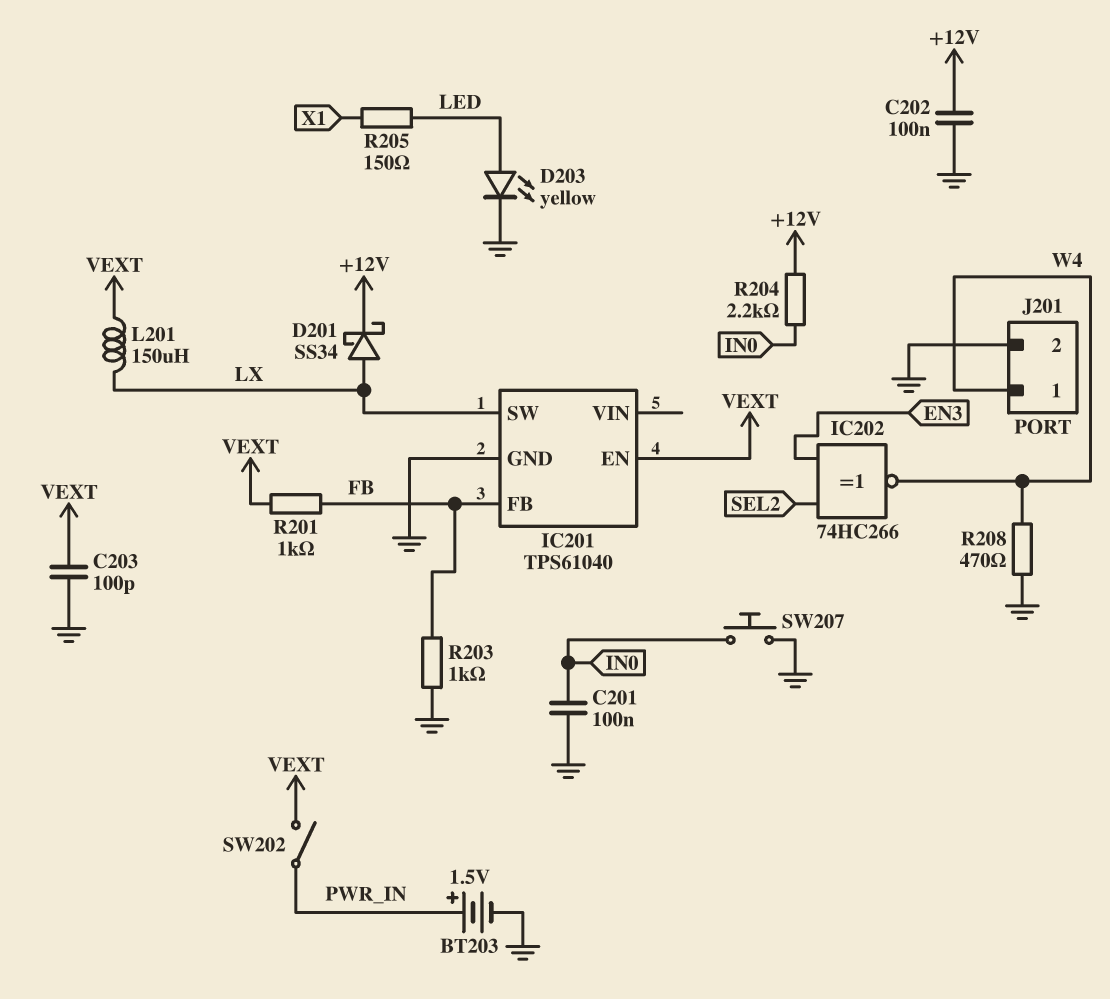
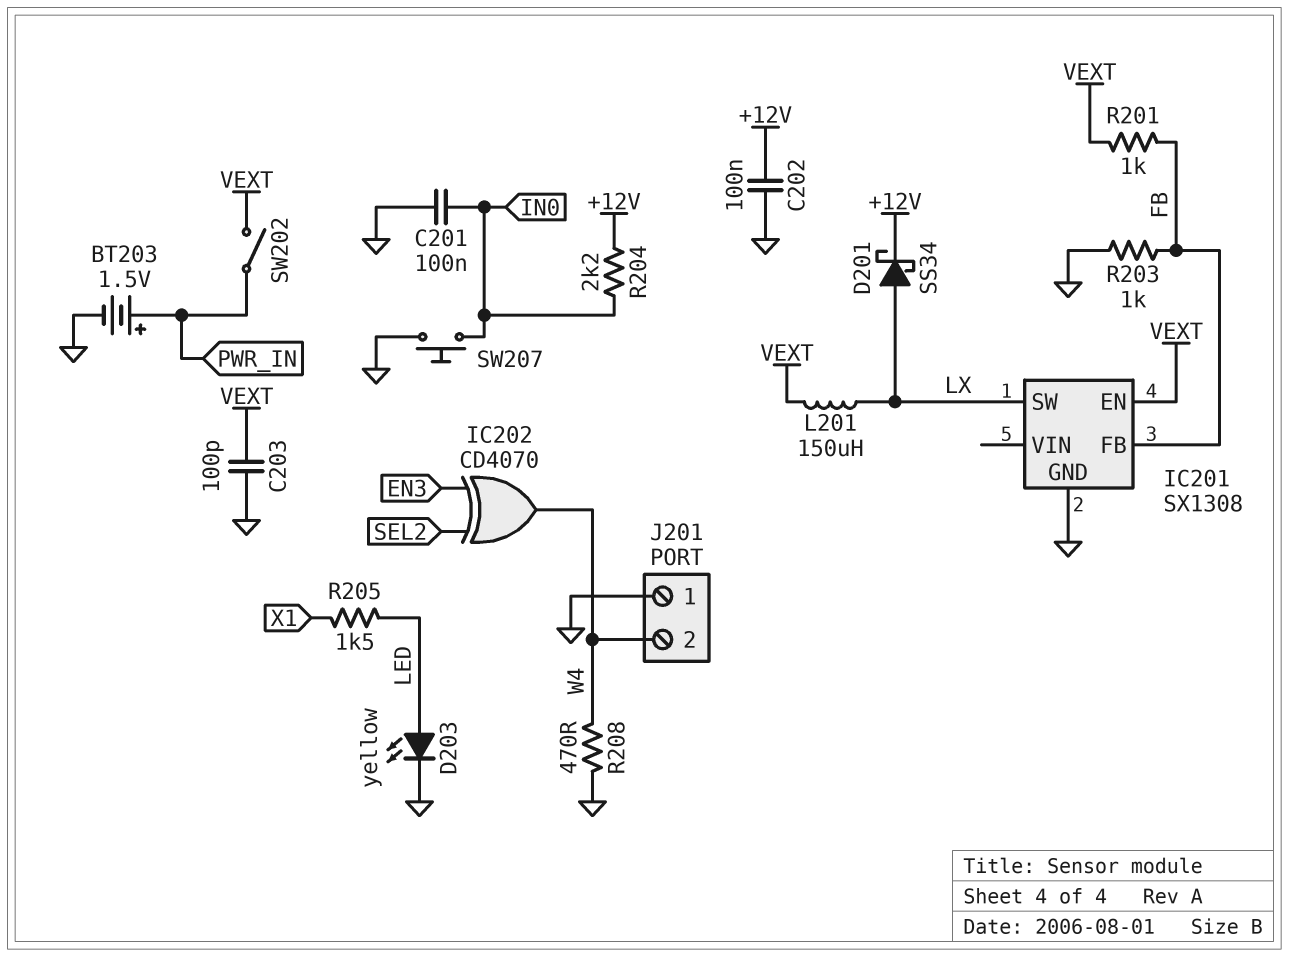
IC201: TPS61040 -> SX1308
IC202: XNOR 74HC266 (in EN3, in SEL2, out W4) -> XOR CD4070 (in EN3, in SEL2, out W4)
J201 pin 1: W4 -> GND
J201 pin 2: GND -> W4
R205: 150 (LED, X1) -> 1.5k (LED, X1)

